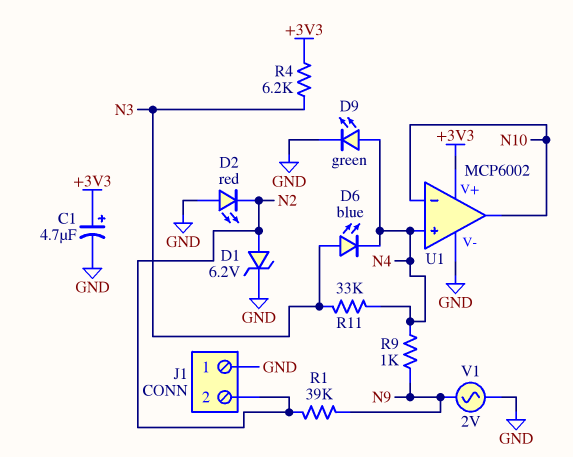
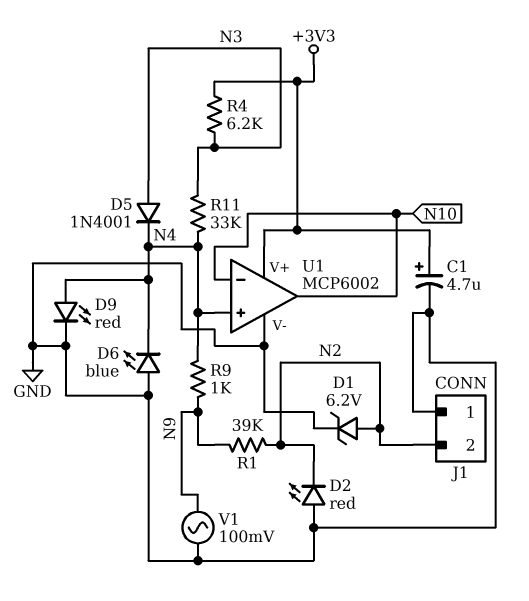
D5: none -> diode 1N4001 (A N3, K N4)
D6: LED blue (A N3, K N4) -> LED blue (A GND, K N4)
D9: LED green (A N4, K GND) -> LED red (A N4, K GND)
V1: AC 2V (GND, N9) -> AC 100mV (GND, N9)

